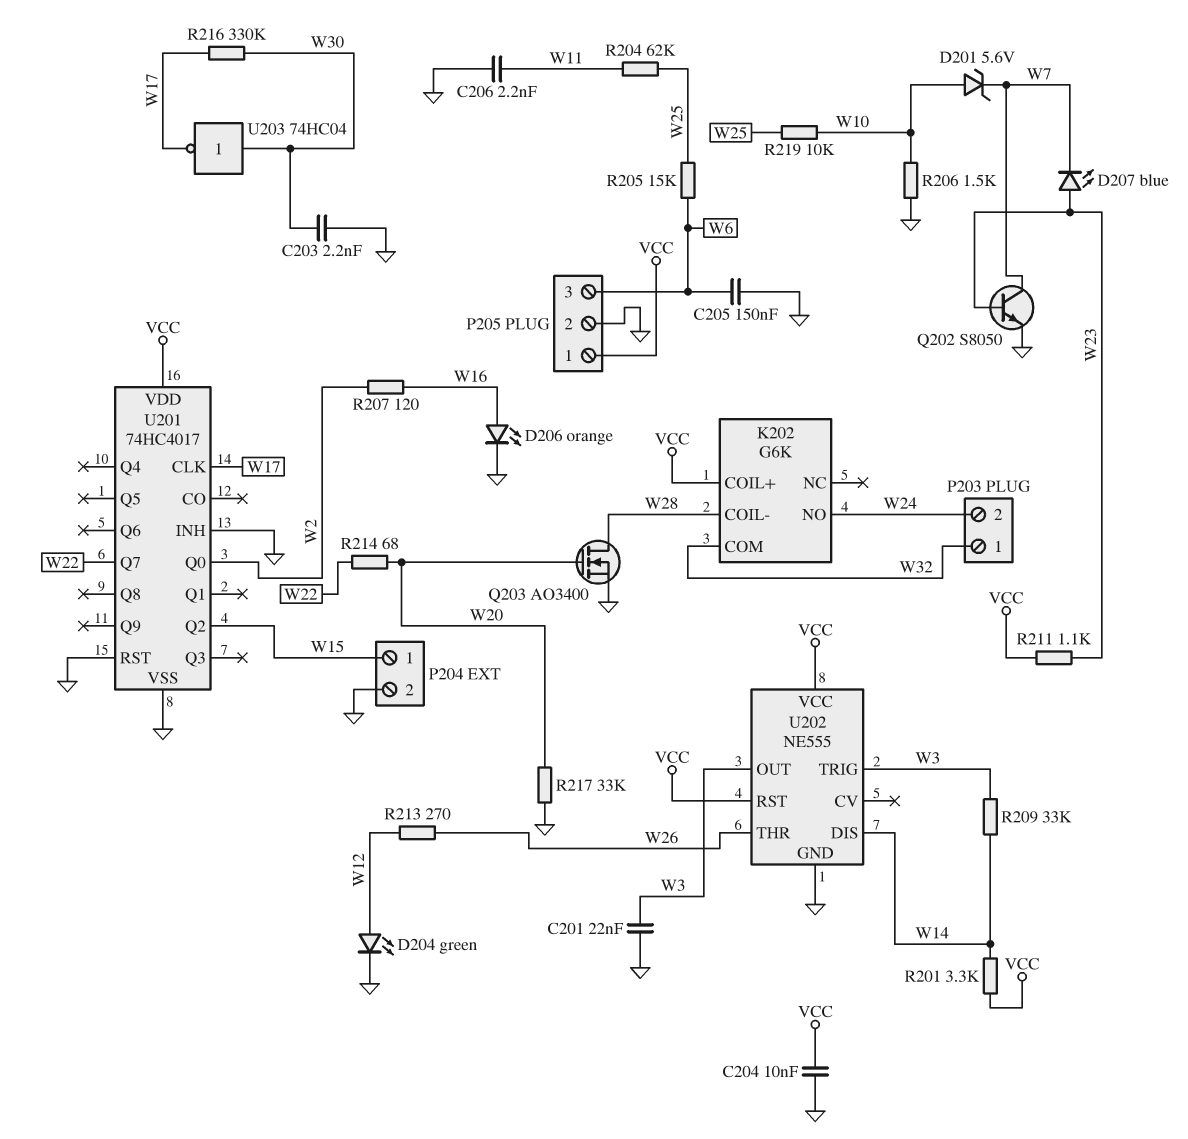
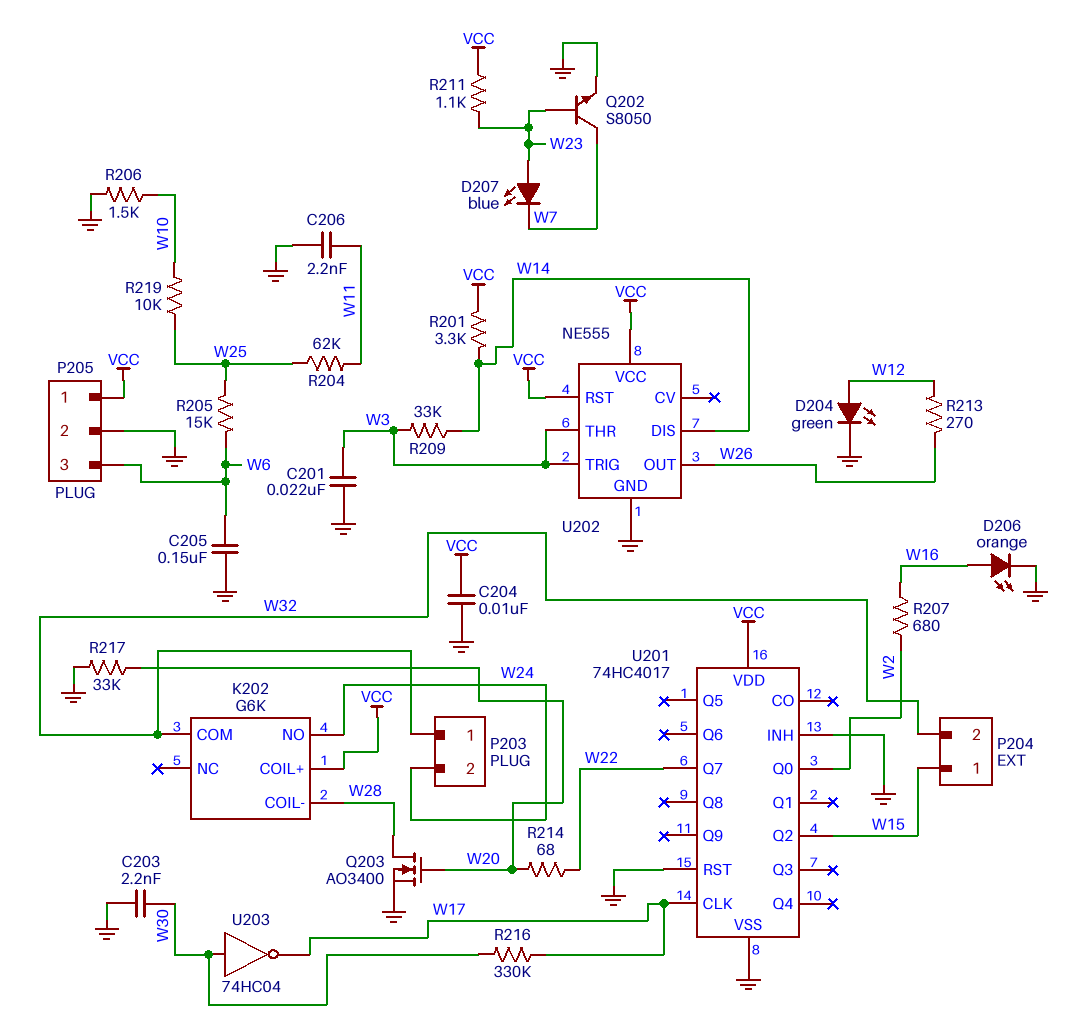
D201: zener 5.6V (A W10, K W7) -> none
P204 pin 2: GND -> W32
R207: 120 (W2, W16) -> 680 (W2, W16)
U202 pin OUT: W3 -> W26
U202 pin THR: W26 -> W3

